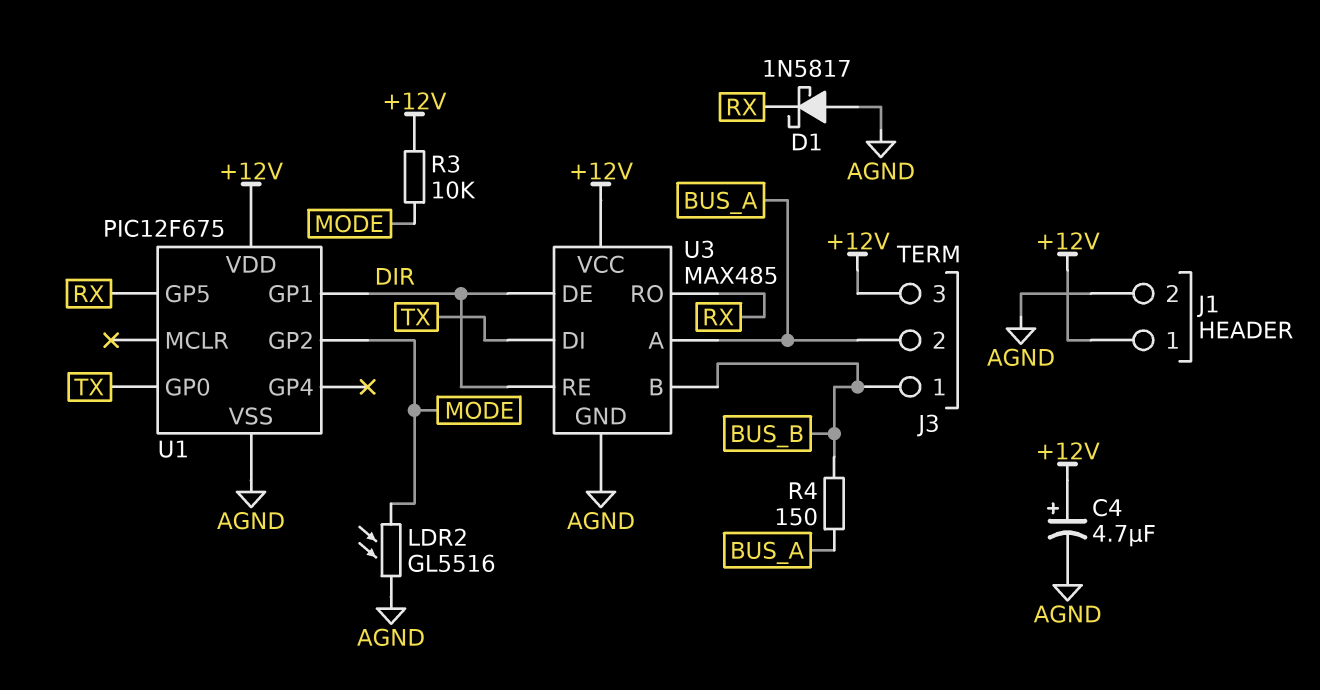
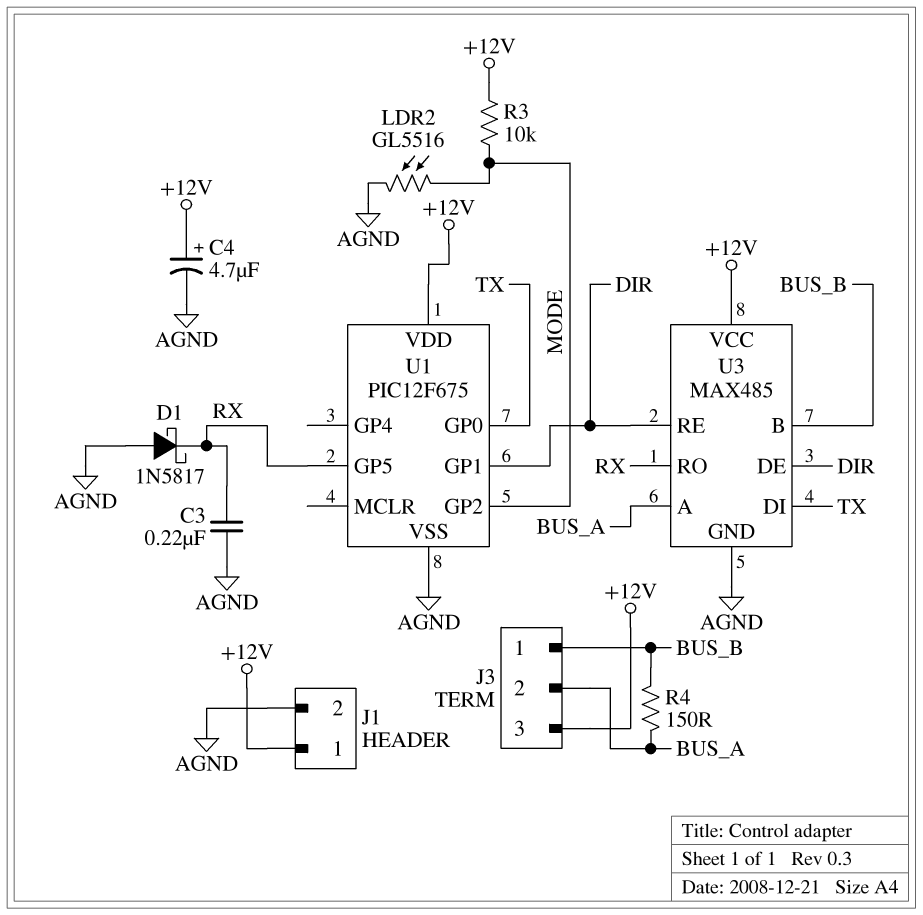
C3: none -> 220nF (AGND, RX)

